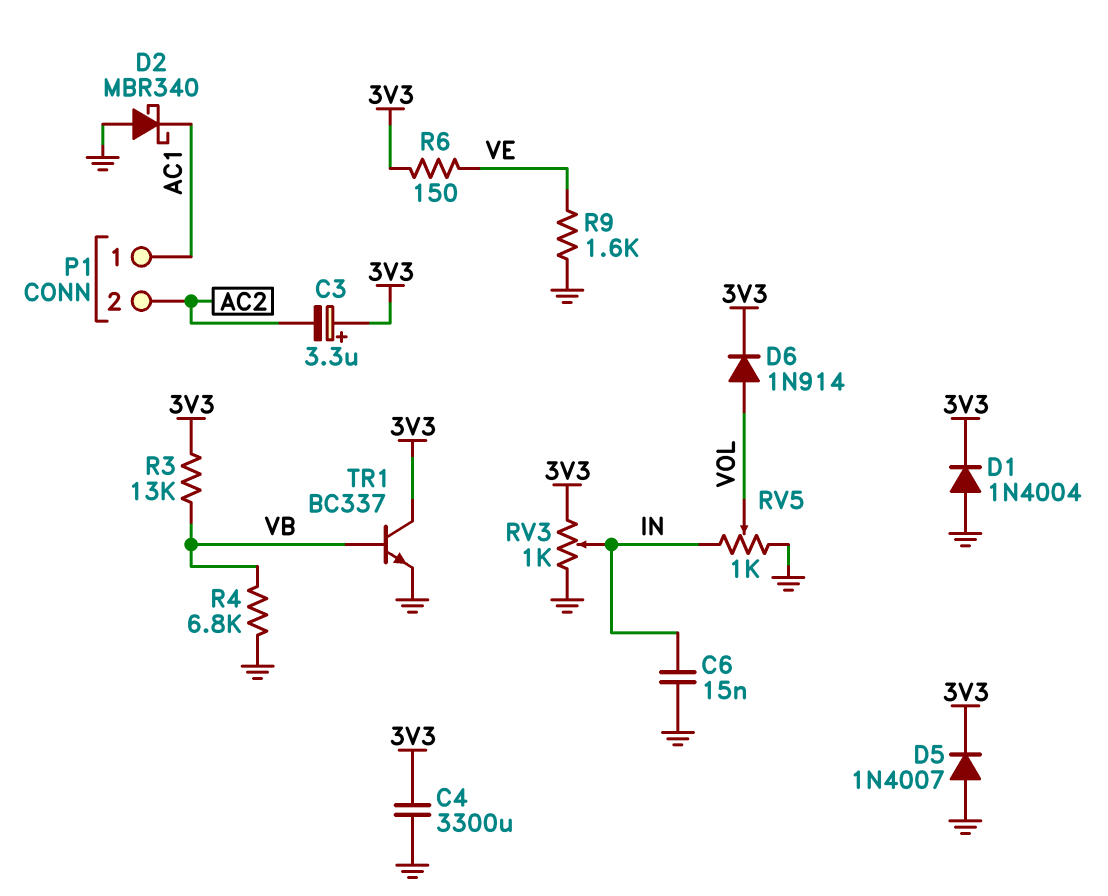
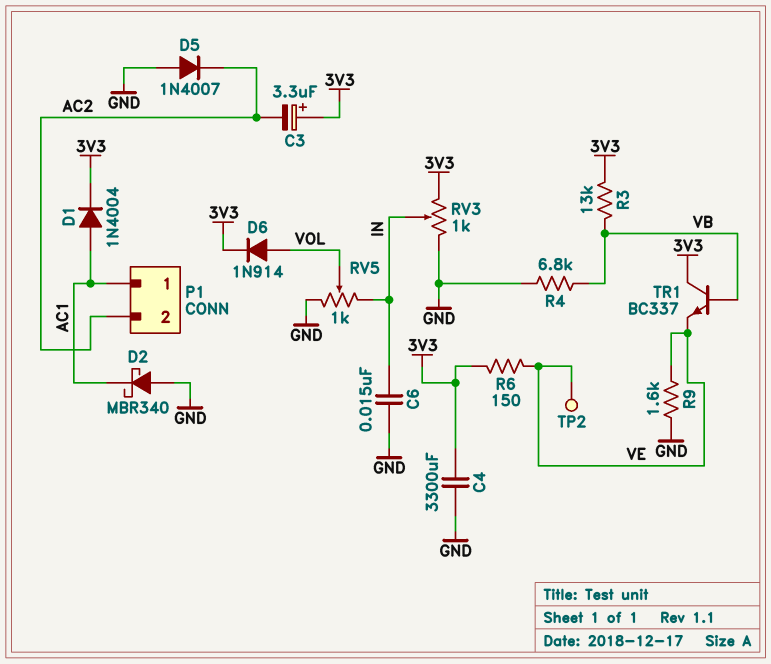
D1: diode 1N4004 (A GND, K 3V3) -> diode 1N4004 (A AC1, K 3V3)
D5: diode 1N4007 (A GND, K 3V3) -> diode 1N4007 (A GND, K AC2)
TP2: none -> test point (VE)
TR1: NPN BC337 (B VB, C 3V3, E GND) -> NPN BC337 (B VB, C 3V3, E VE)

